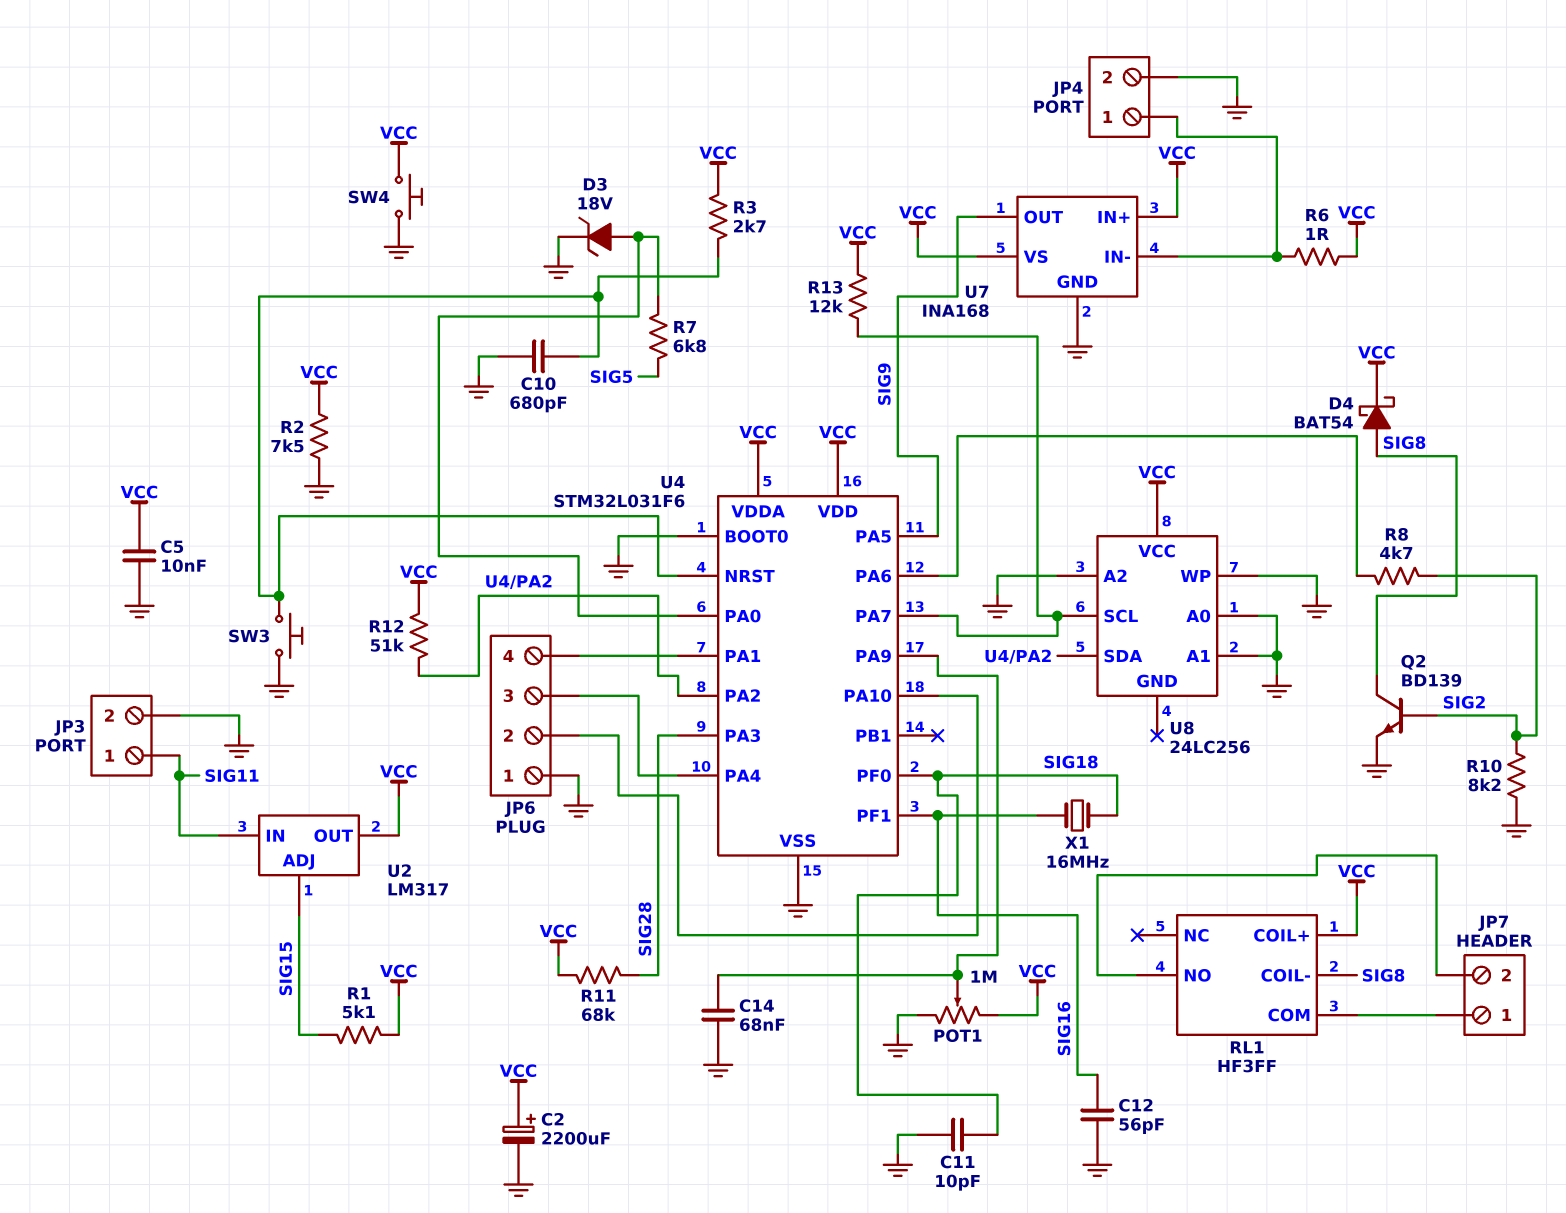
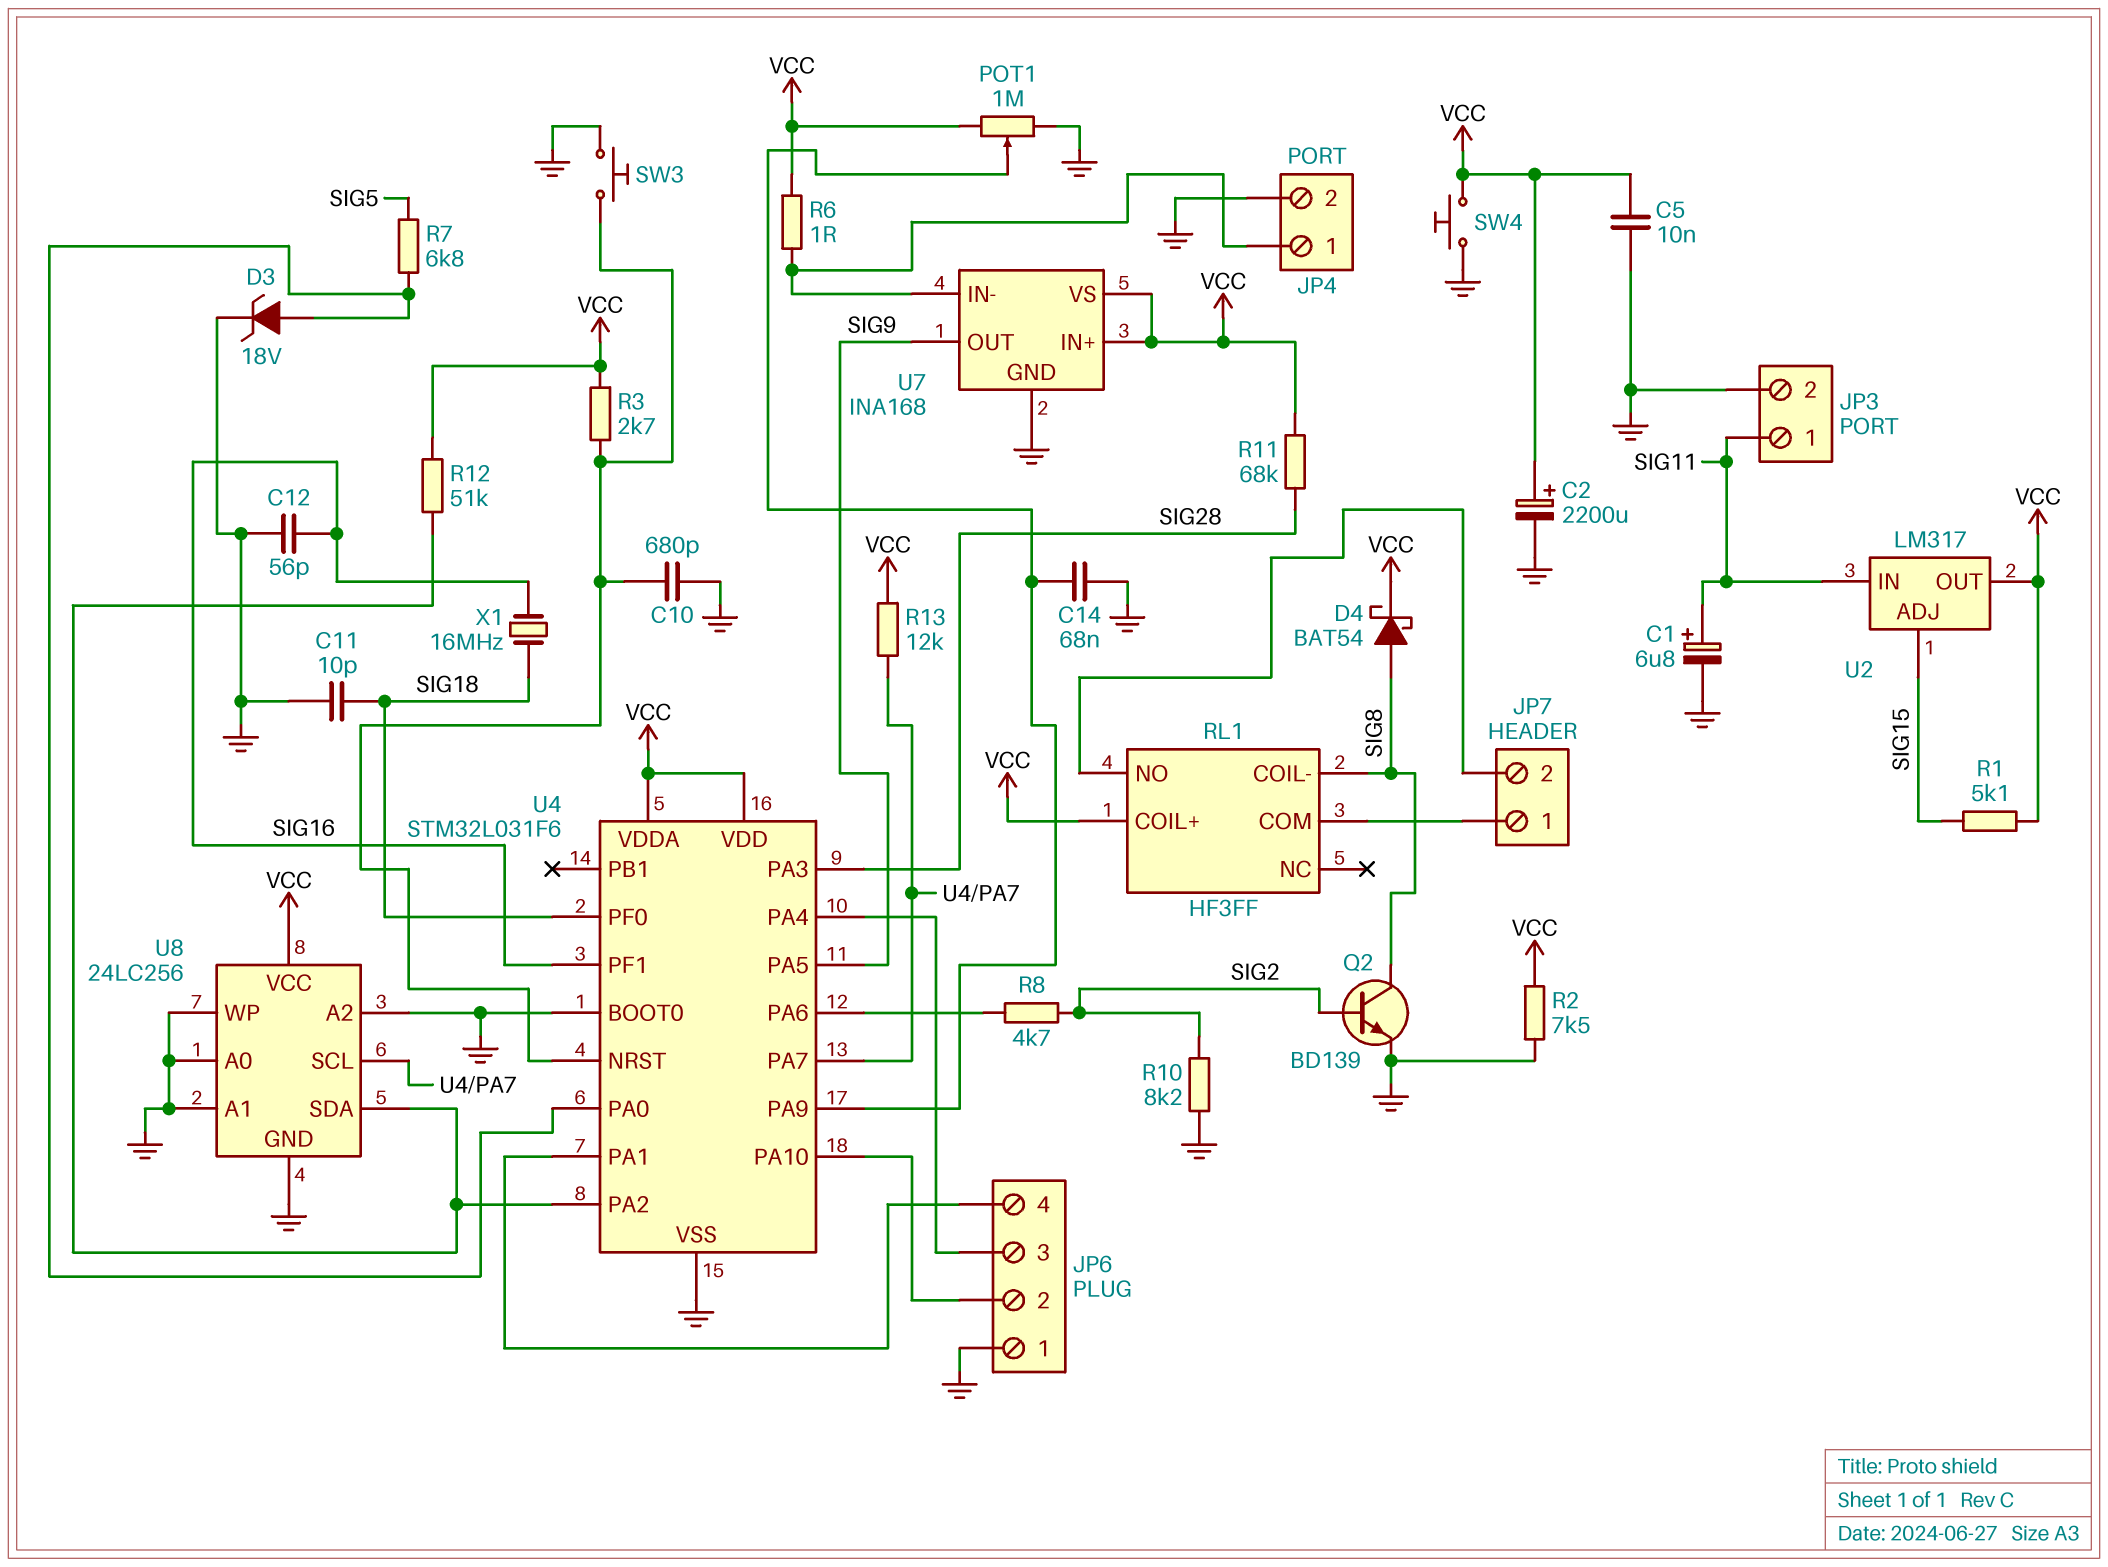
C1: none -> 6.8uF (plus SIG11, minus GND)
U8 pin GND: none -> GND

